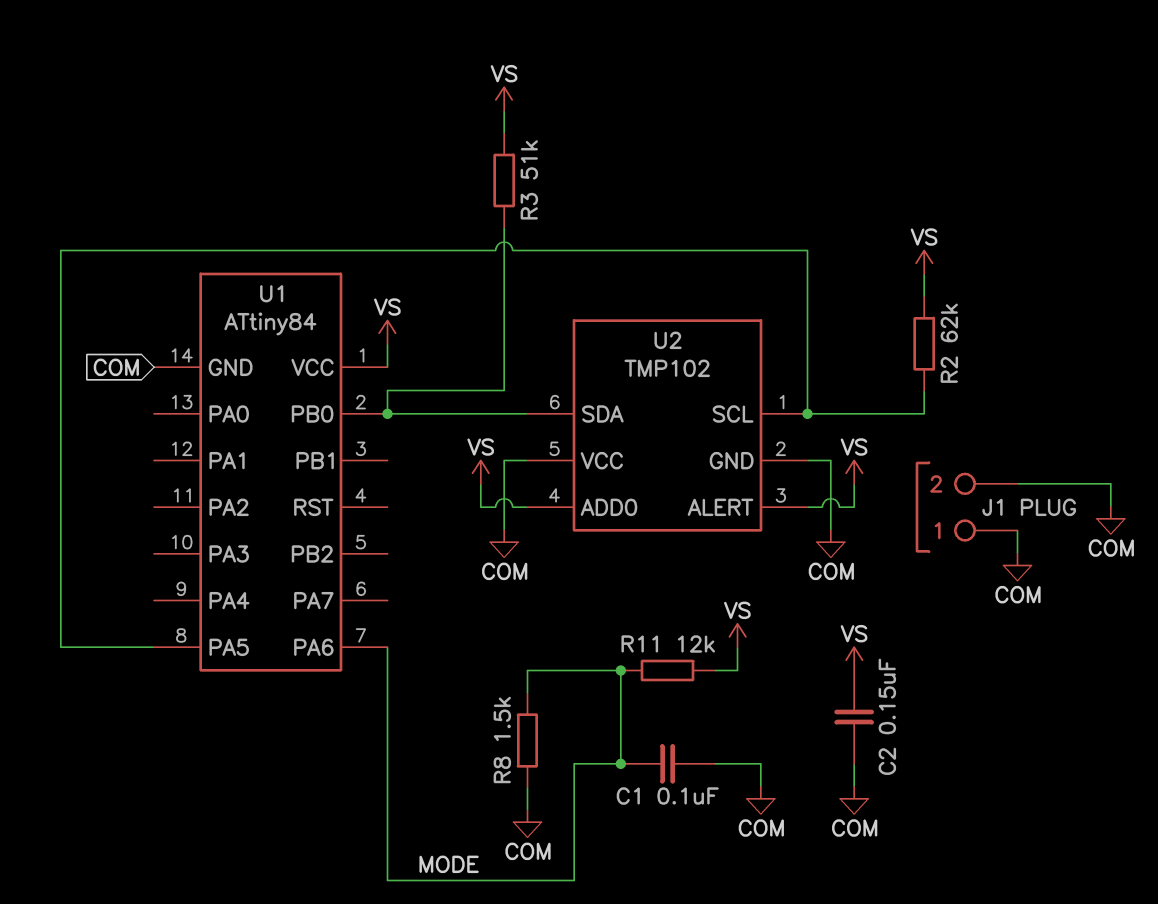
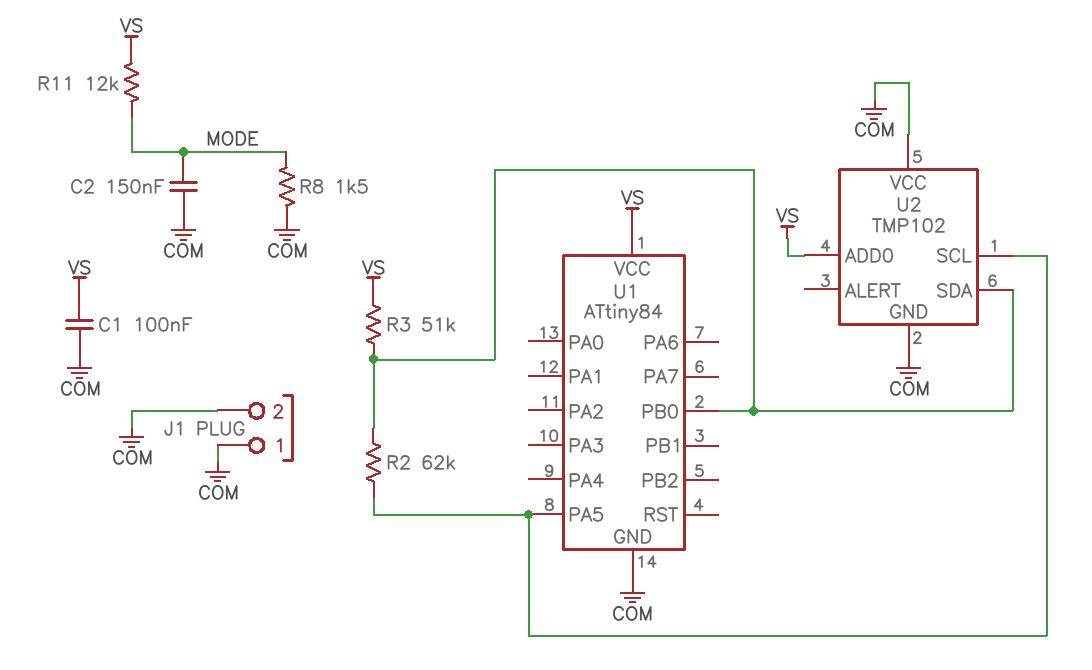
C1: 100nF (COM, MODE) -> 100nF (COM, VS)
C2: 150nF (COM, VS) -> 150nF (COM, MODE)
R2: 62k (U1/PA5, VS) -> 62k (U1/PA5, U1/PB0)
U1 pin PA6: MODE -> none
U2 pin ALERT: VS -> none

